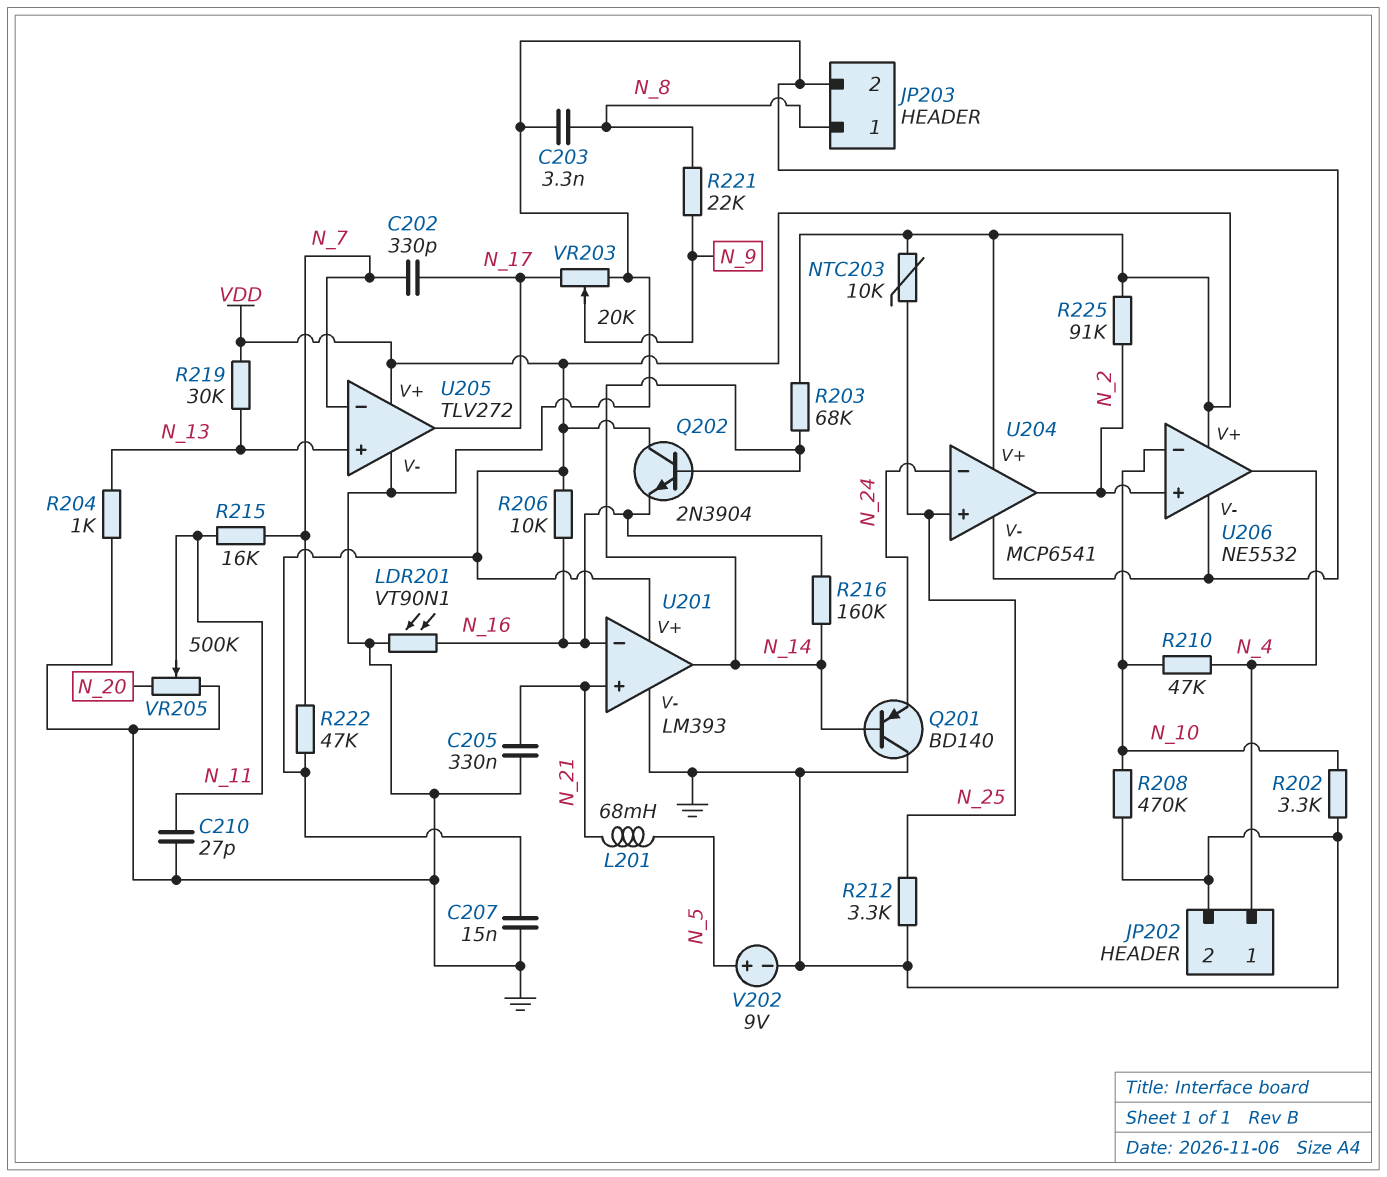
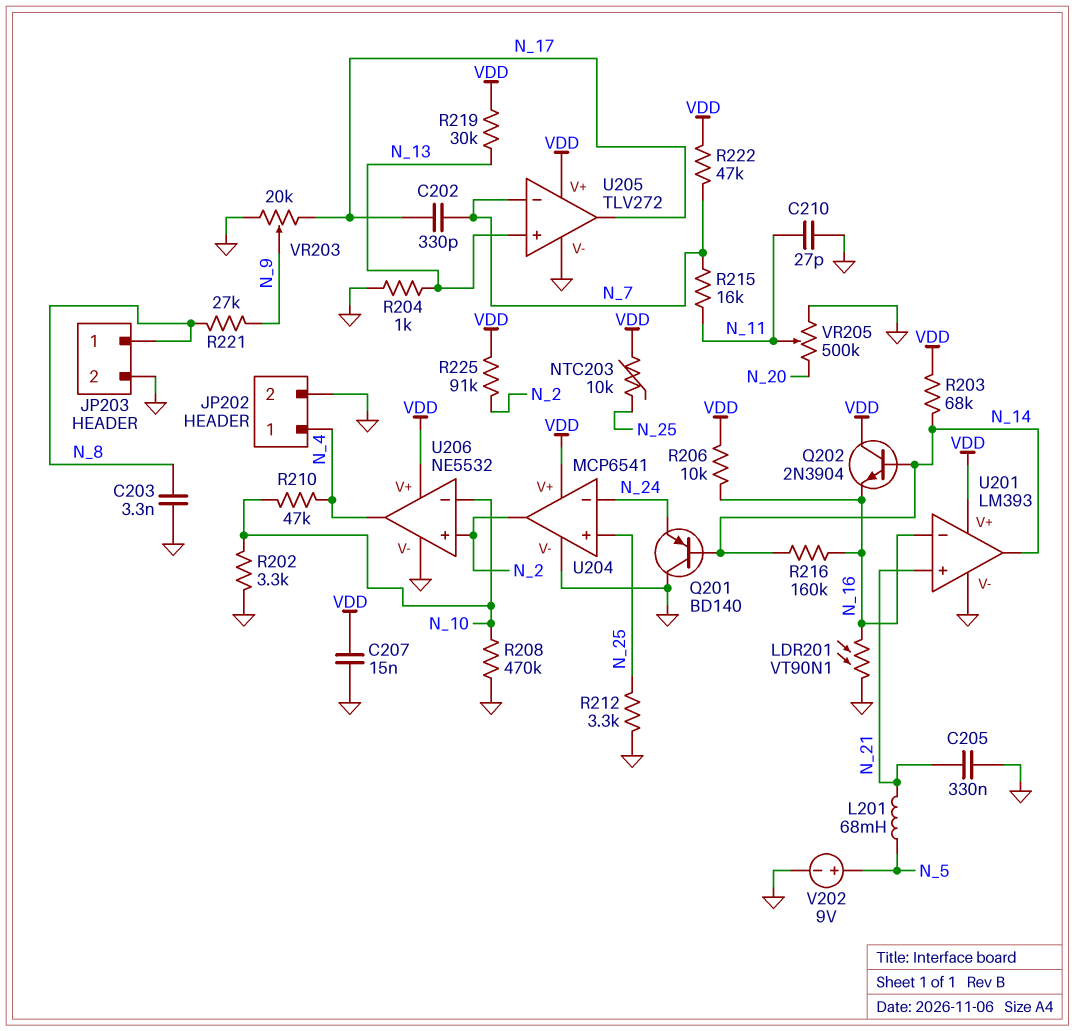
R221: 22k (N_8, N_9) -> 27k (N_8, N_9)

